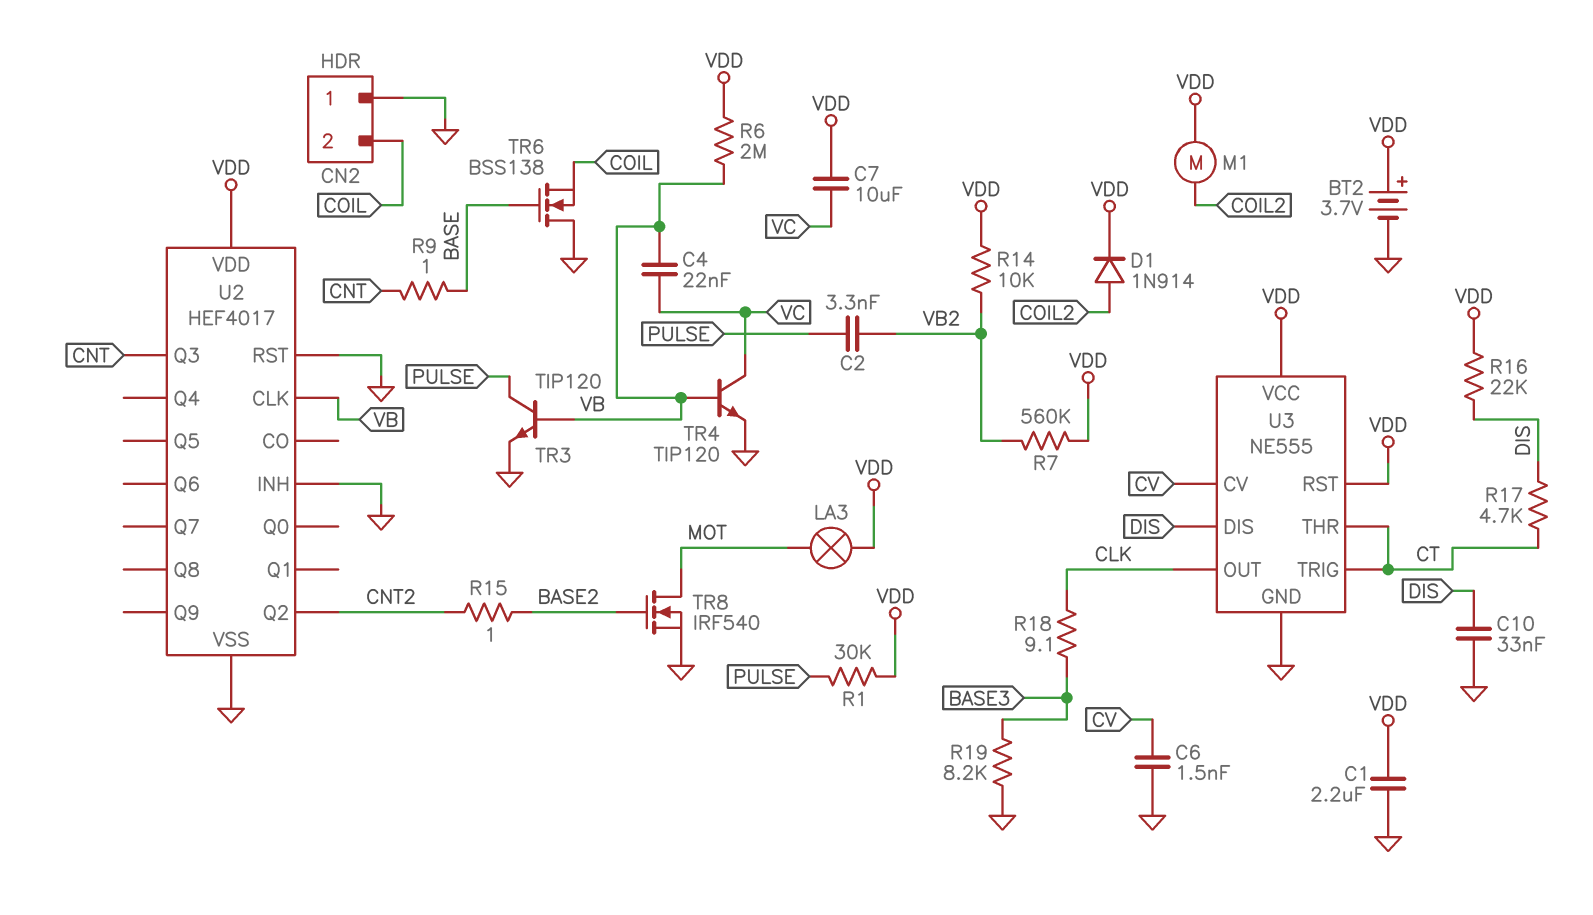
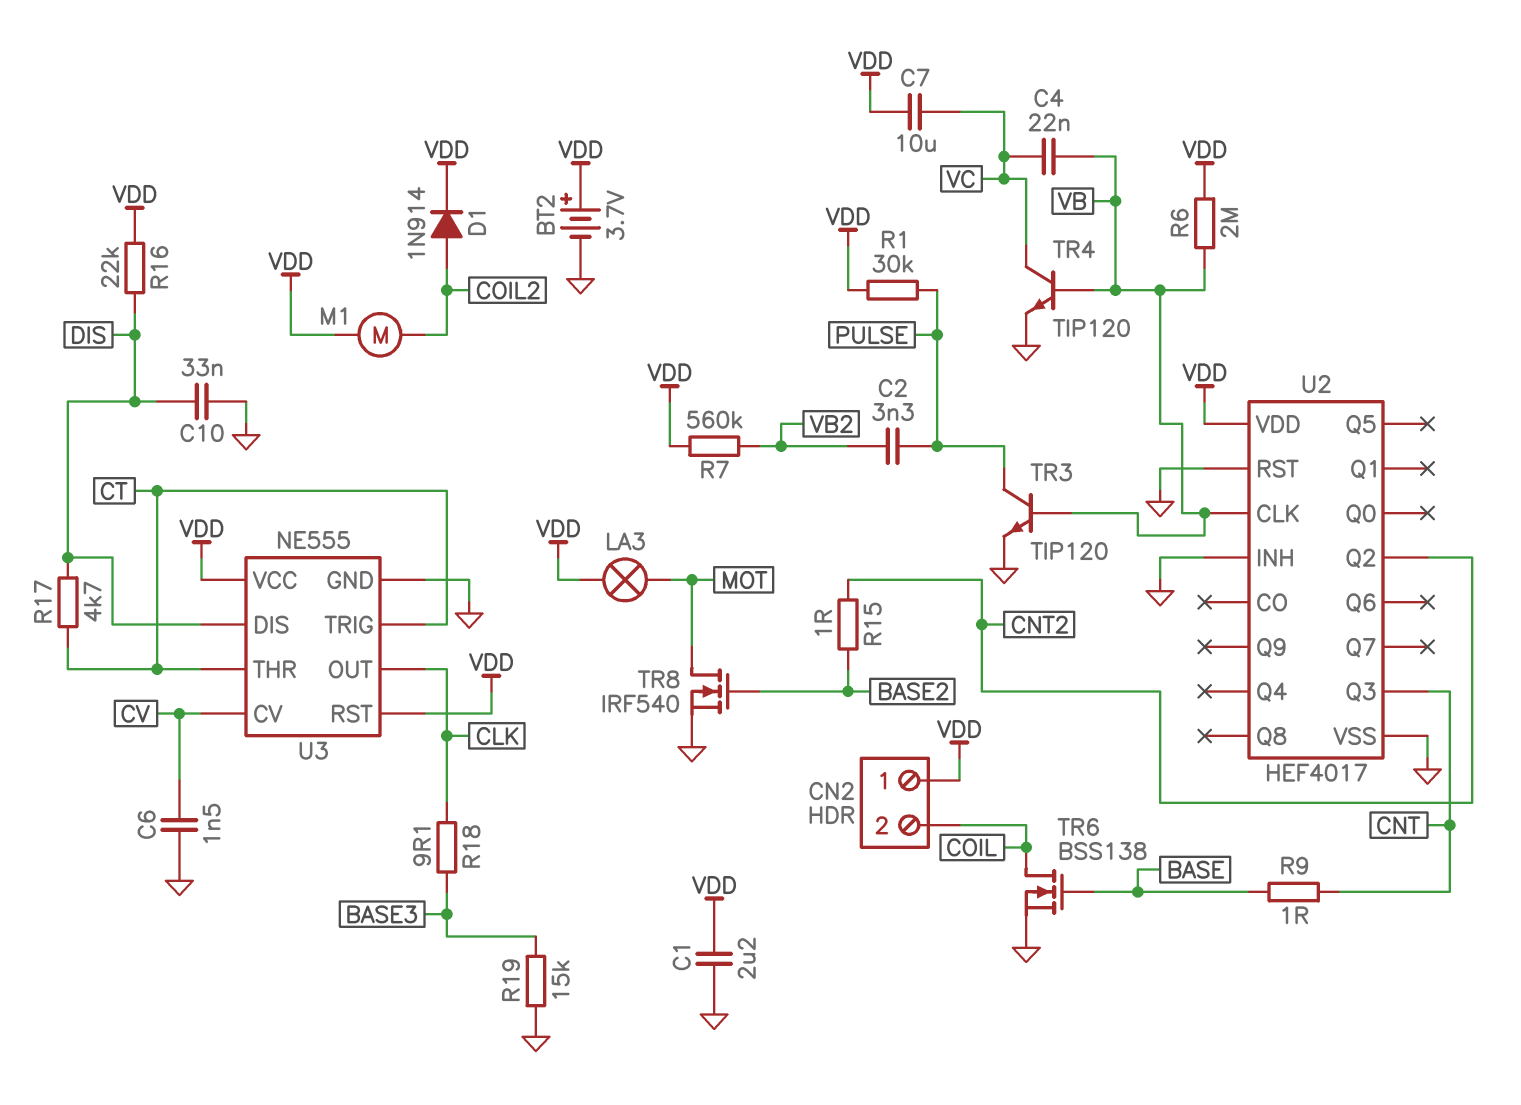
CN2 pin 1: GND -> VDD
R14: 10k (VB2, VDD) -> none
R19: 8.2k (BASE3, GND) -> 15k (BASE3, GND)
TR6: NMOS BSS138 (G BASE, D GND, S COIL) -> NMOS BSS138 (G BASE, D COIL, S GND)

